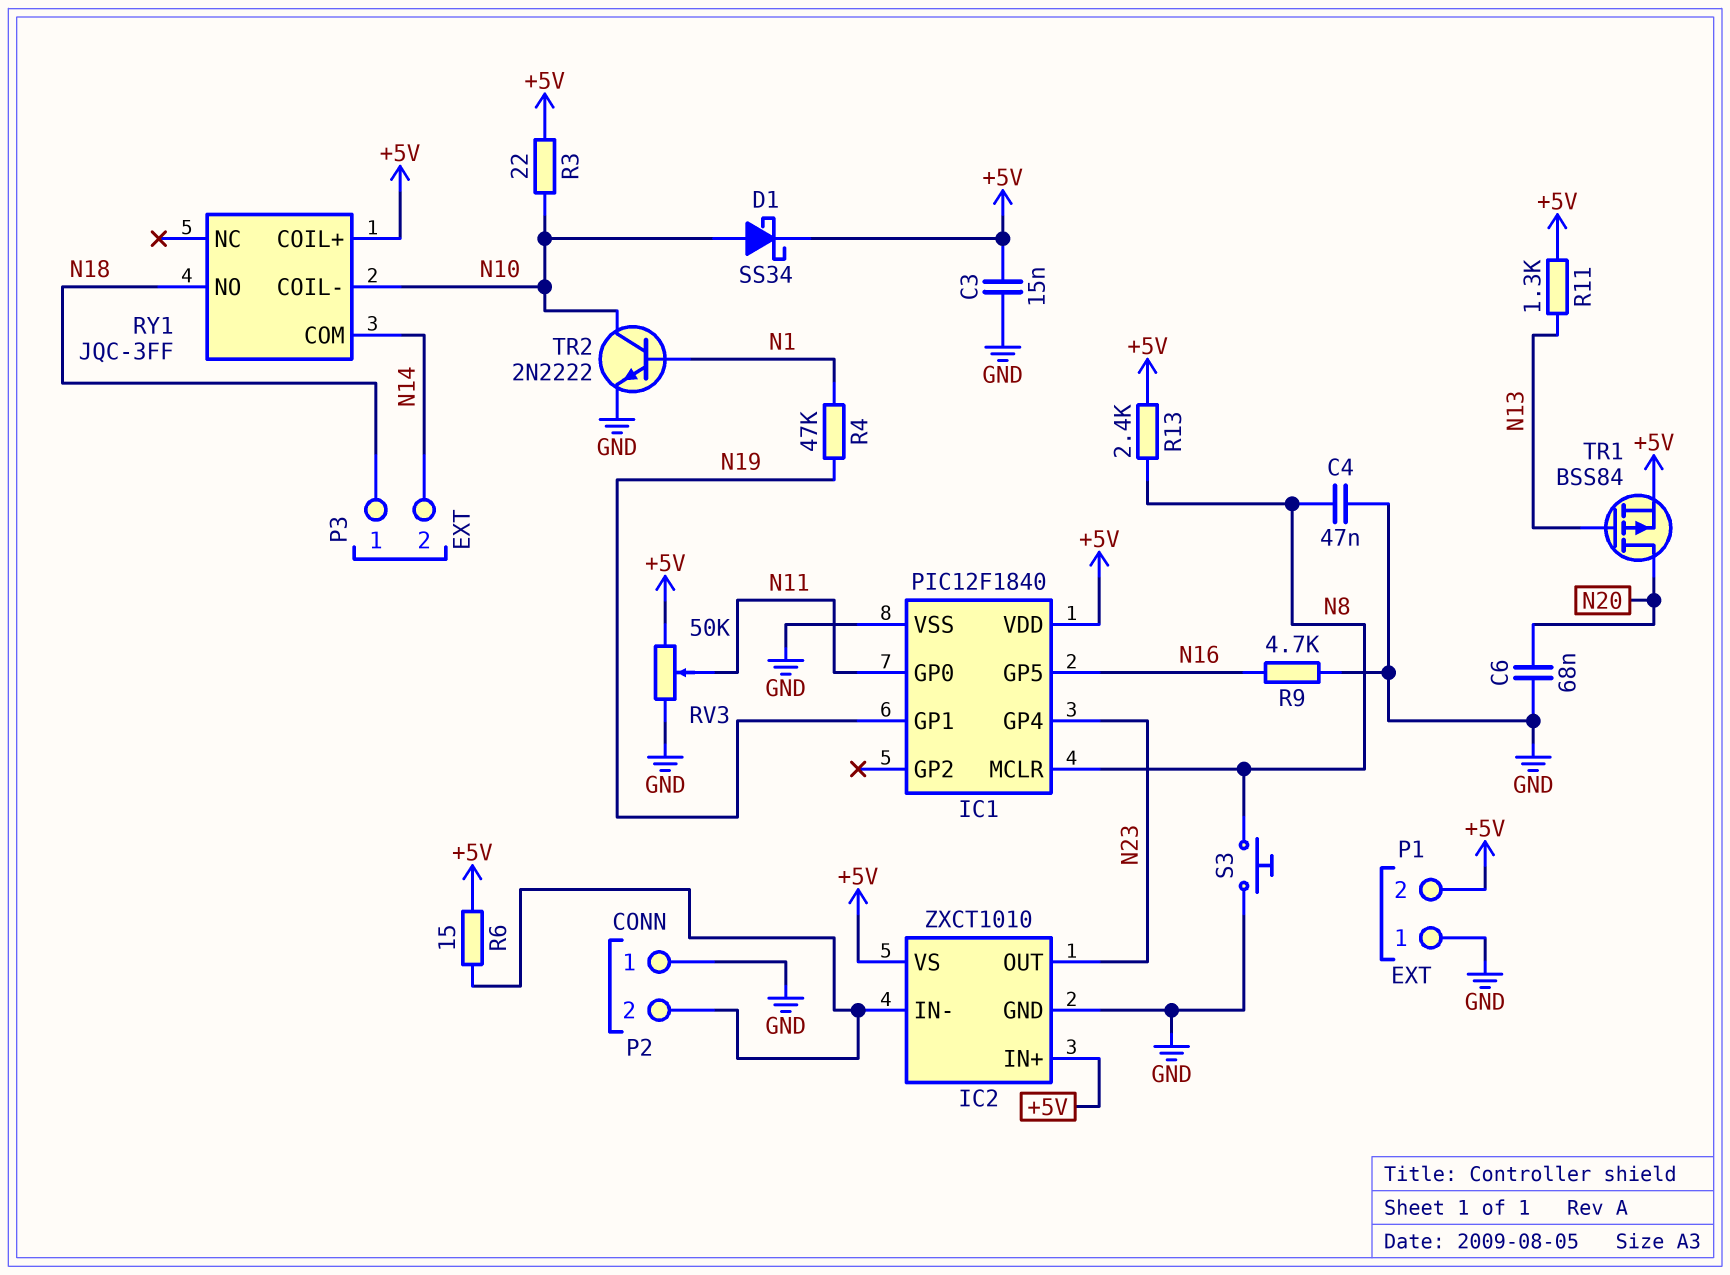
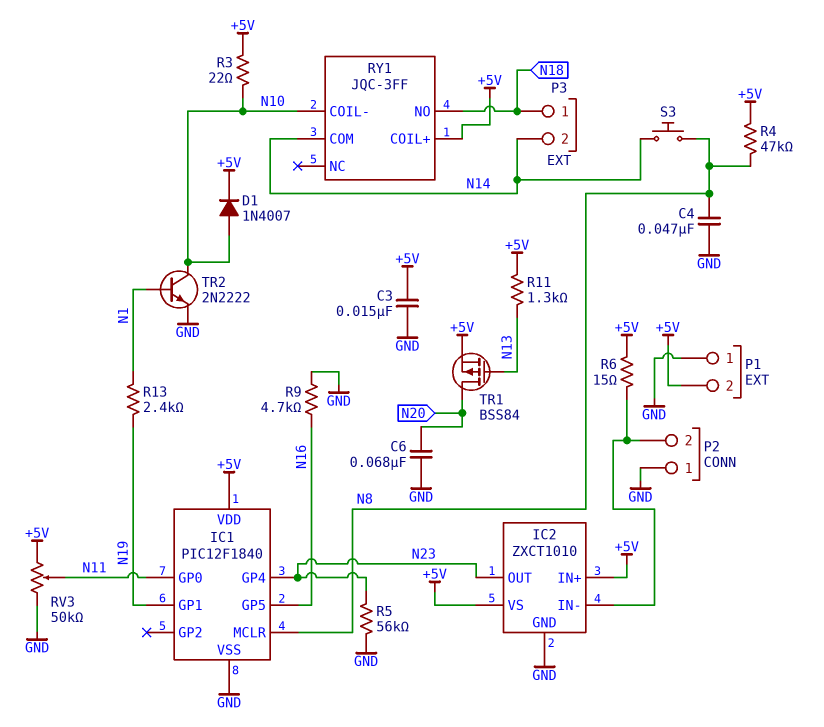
D1: schottky SS34 (A N10, K +5V) -> diode 1N4007 (A N10, K +5V)
R4: 47k (N1, N19) -> 47k (+5V, N8)
R5: none -> 56k (GND, N23)
R13: 2.4k (+5V, N8) -> 2.4k (N1, N19)
S3: button (GND, N8) -> button (N8, N14)

